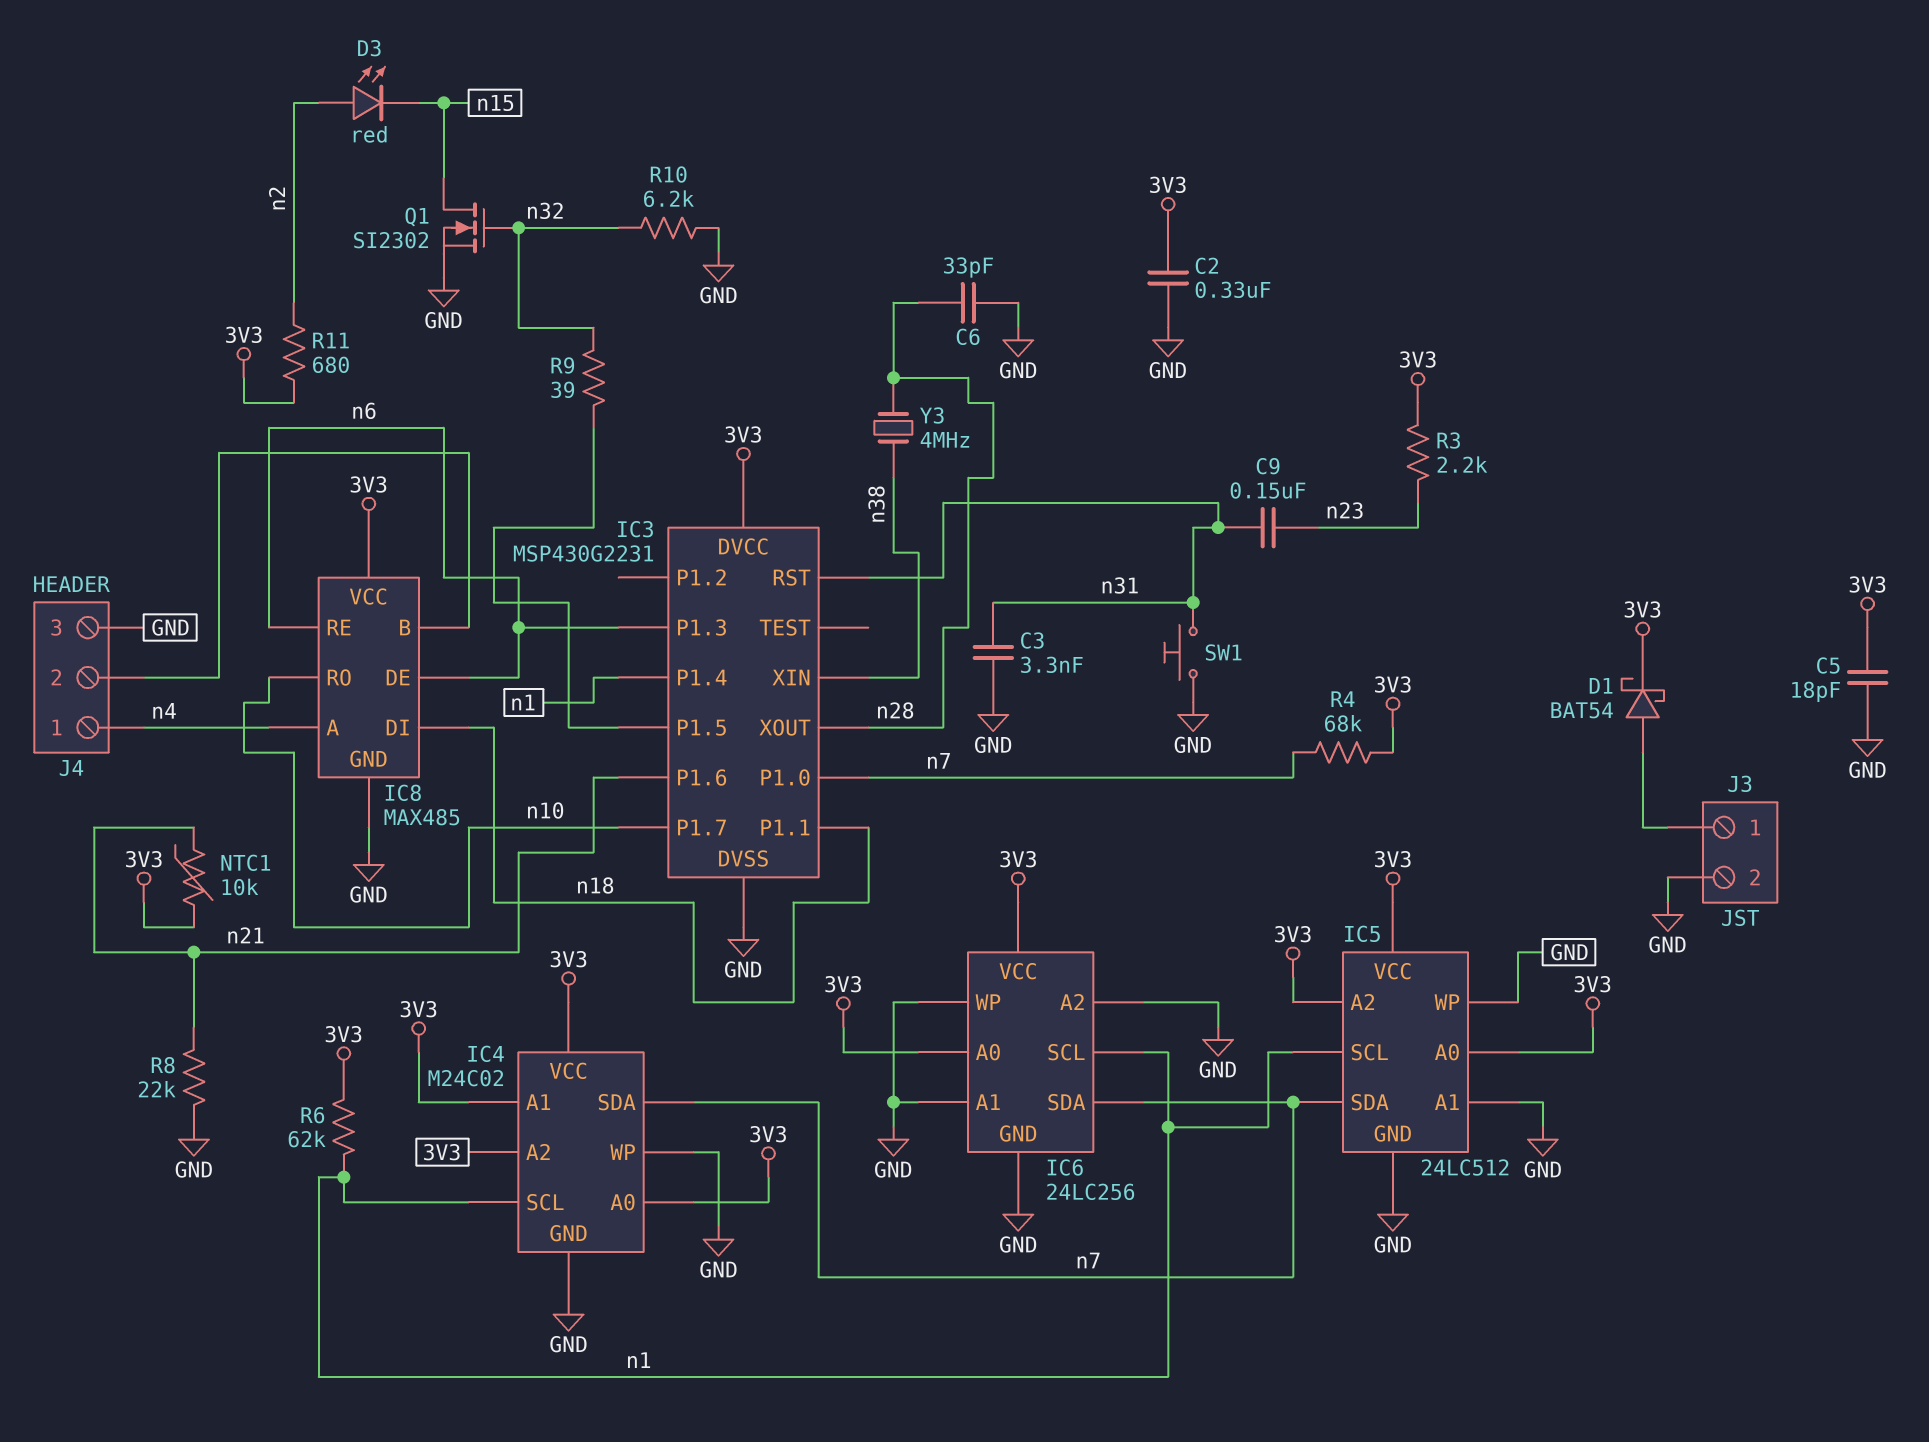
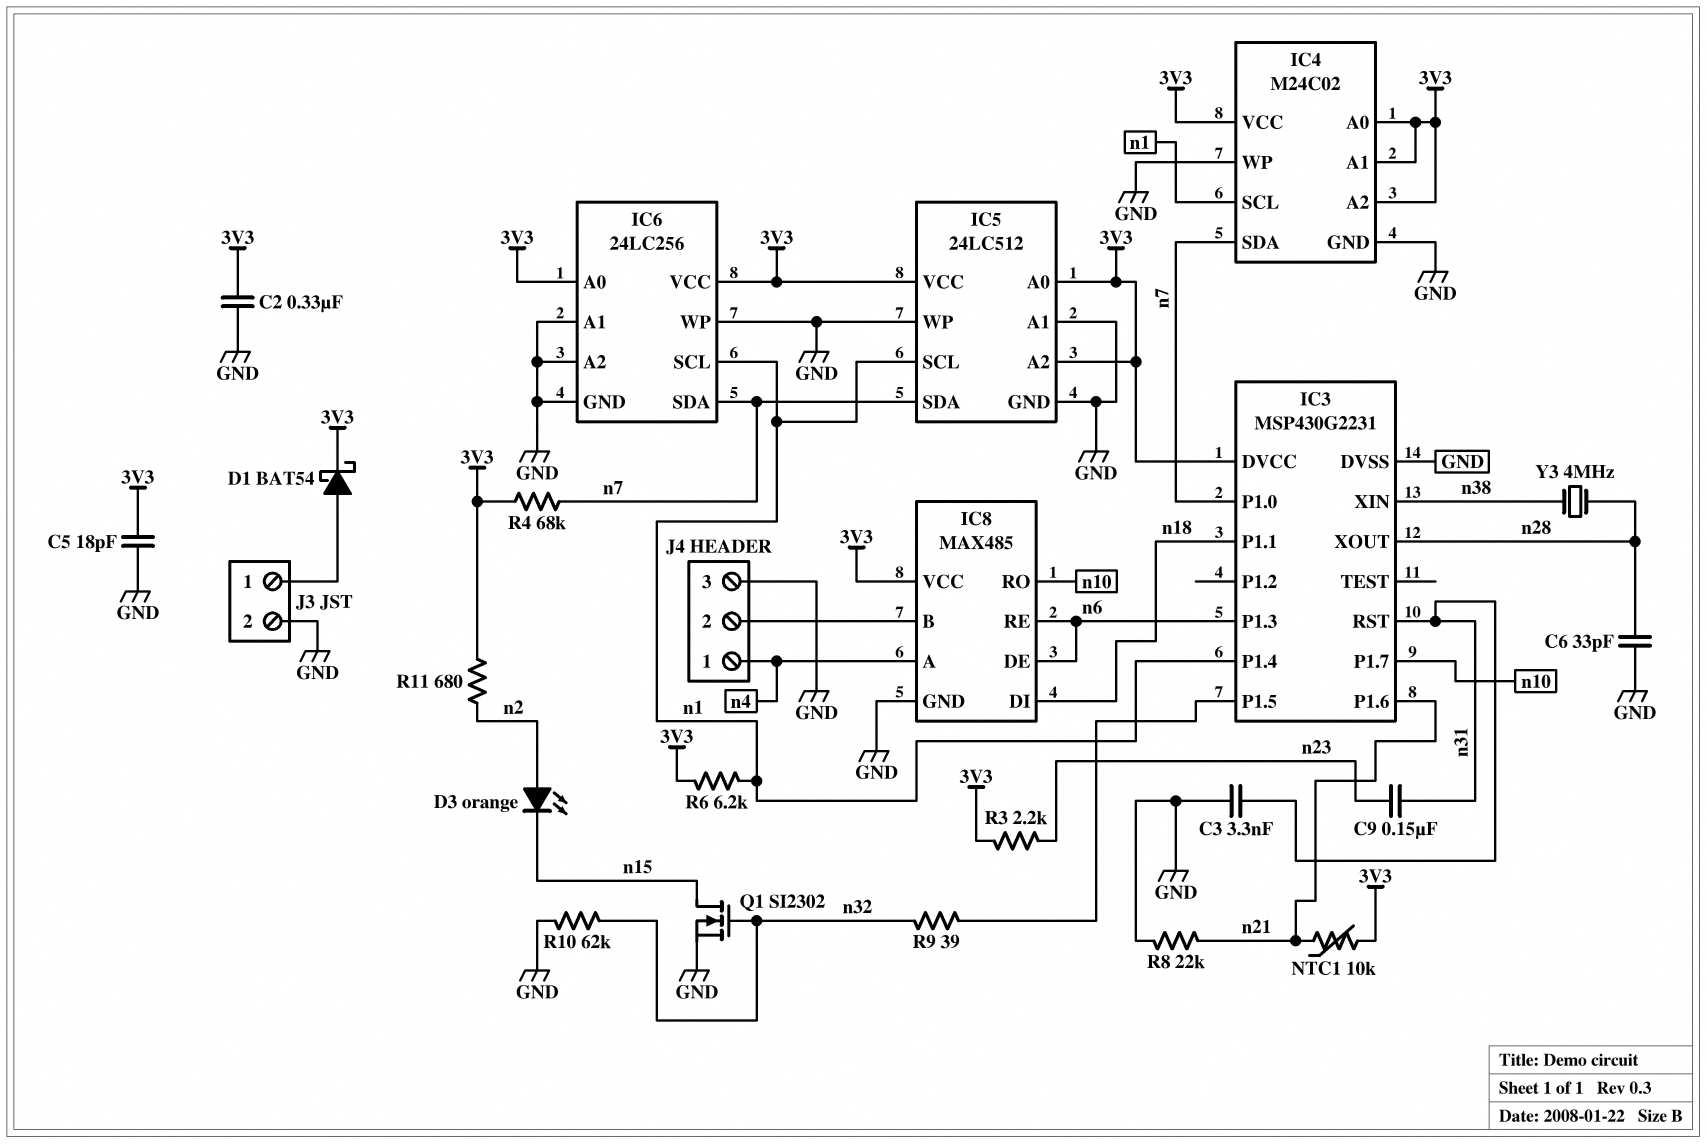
D3: LED red (A n2, K n15) -> LED orange (A n2, K n15)
R6: 62k (3V3, n1) -> 6.2k (3V3, n1)
R10: 6.2k (GND, n32) -> 62k (GND, n32)
SW1: button (GND, n31) -> none

